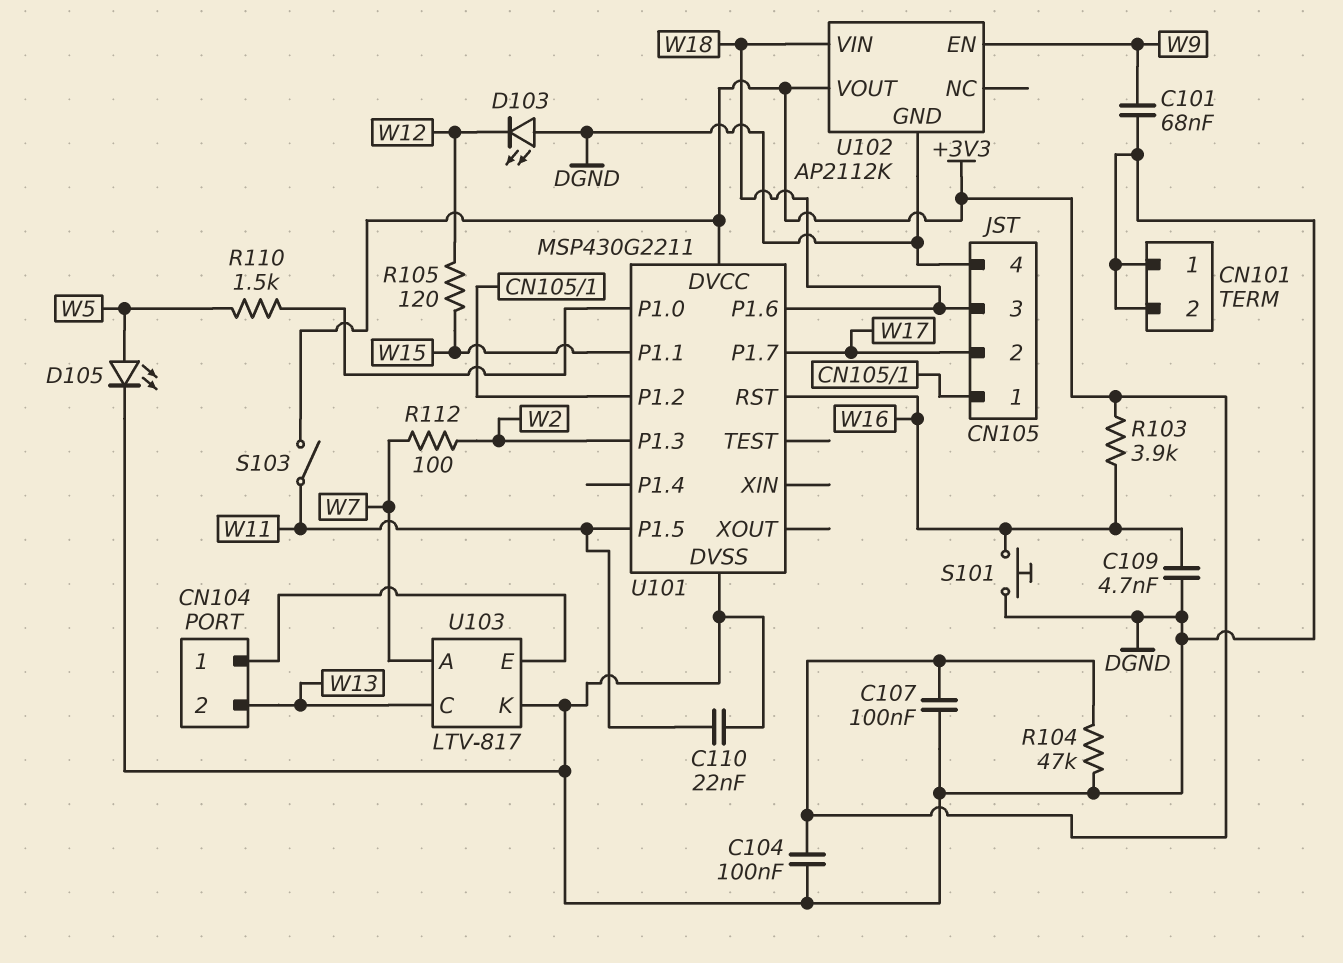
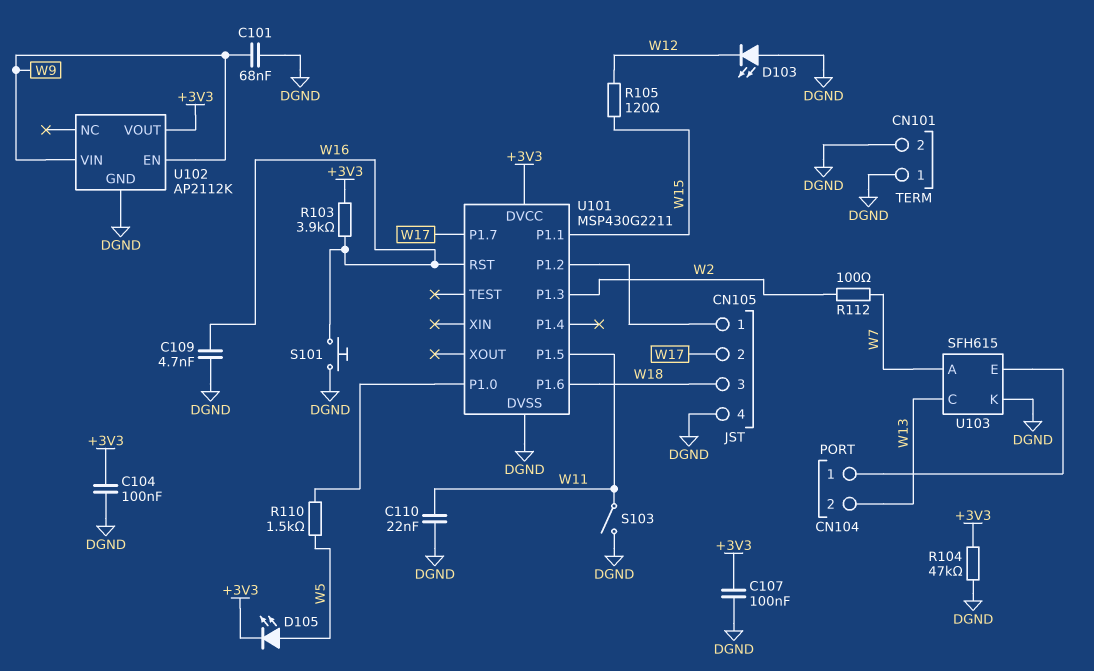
D105: LED (A W5, K DGND) -> LED (A W5, K +3V3)
S103: switch (+3V3, W11) -> switch (DGND, W11)
U102 pin VIN: W18 -> W9
U103: LTV-817 -> SFH615

